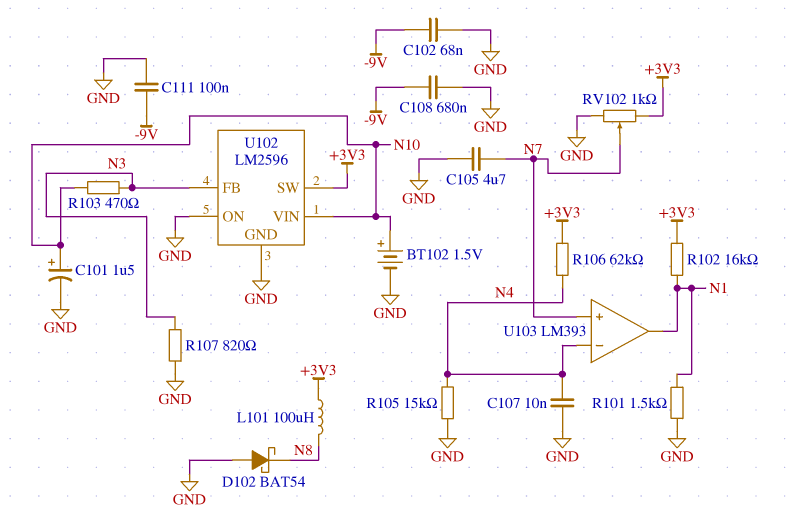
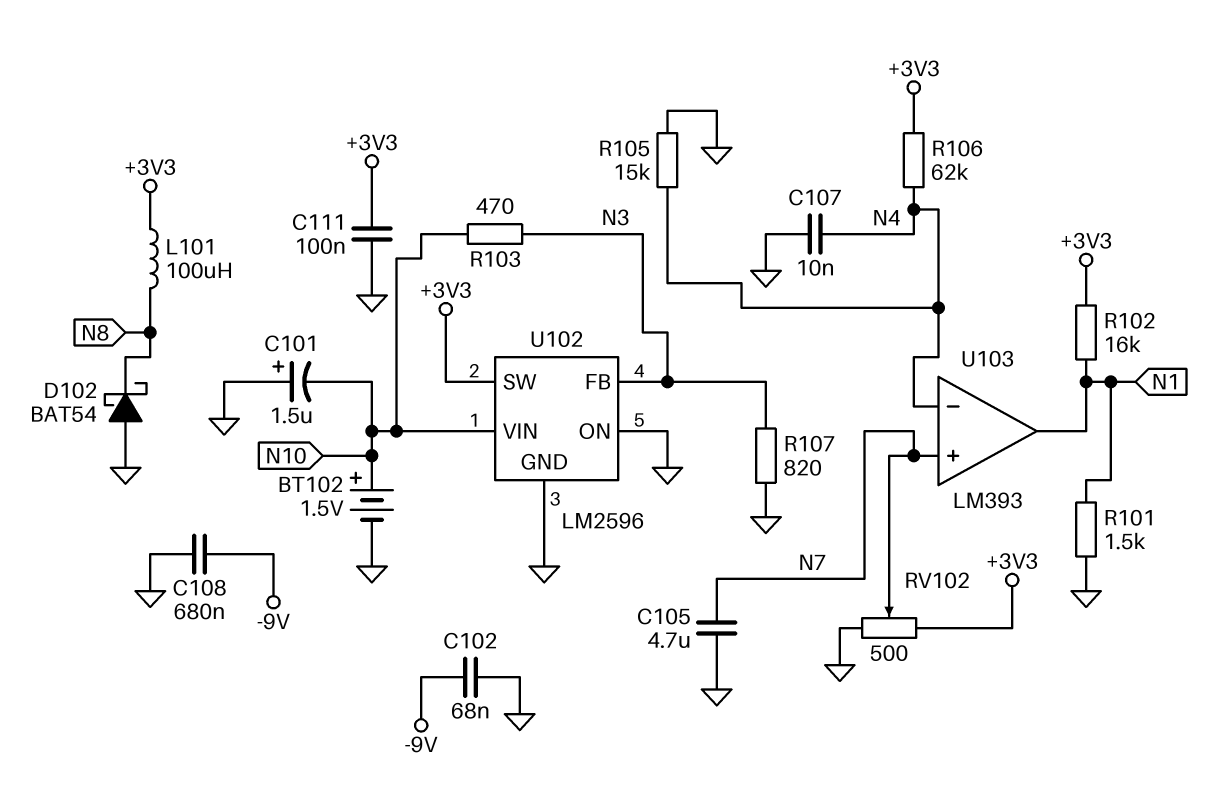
C101: 1.5uF (plus N10, minus GND) -> 1.5uF (plus GND, minus N10)
C111: 100nF (-9V, GND) -> 100nF (+3V3, GND)
RV102: 1k (+3V3, GND, wiper N7) -> 500 (+3V3, GND, wiper N7)

